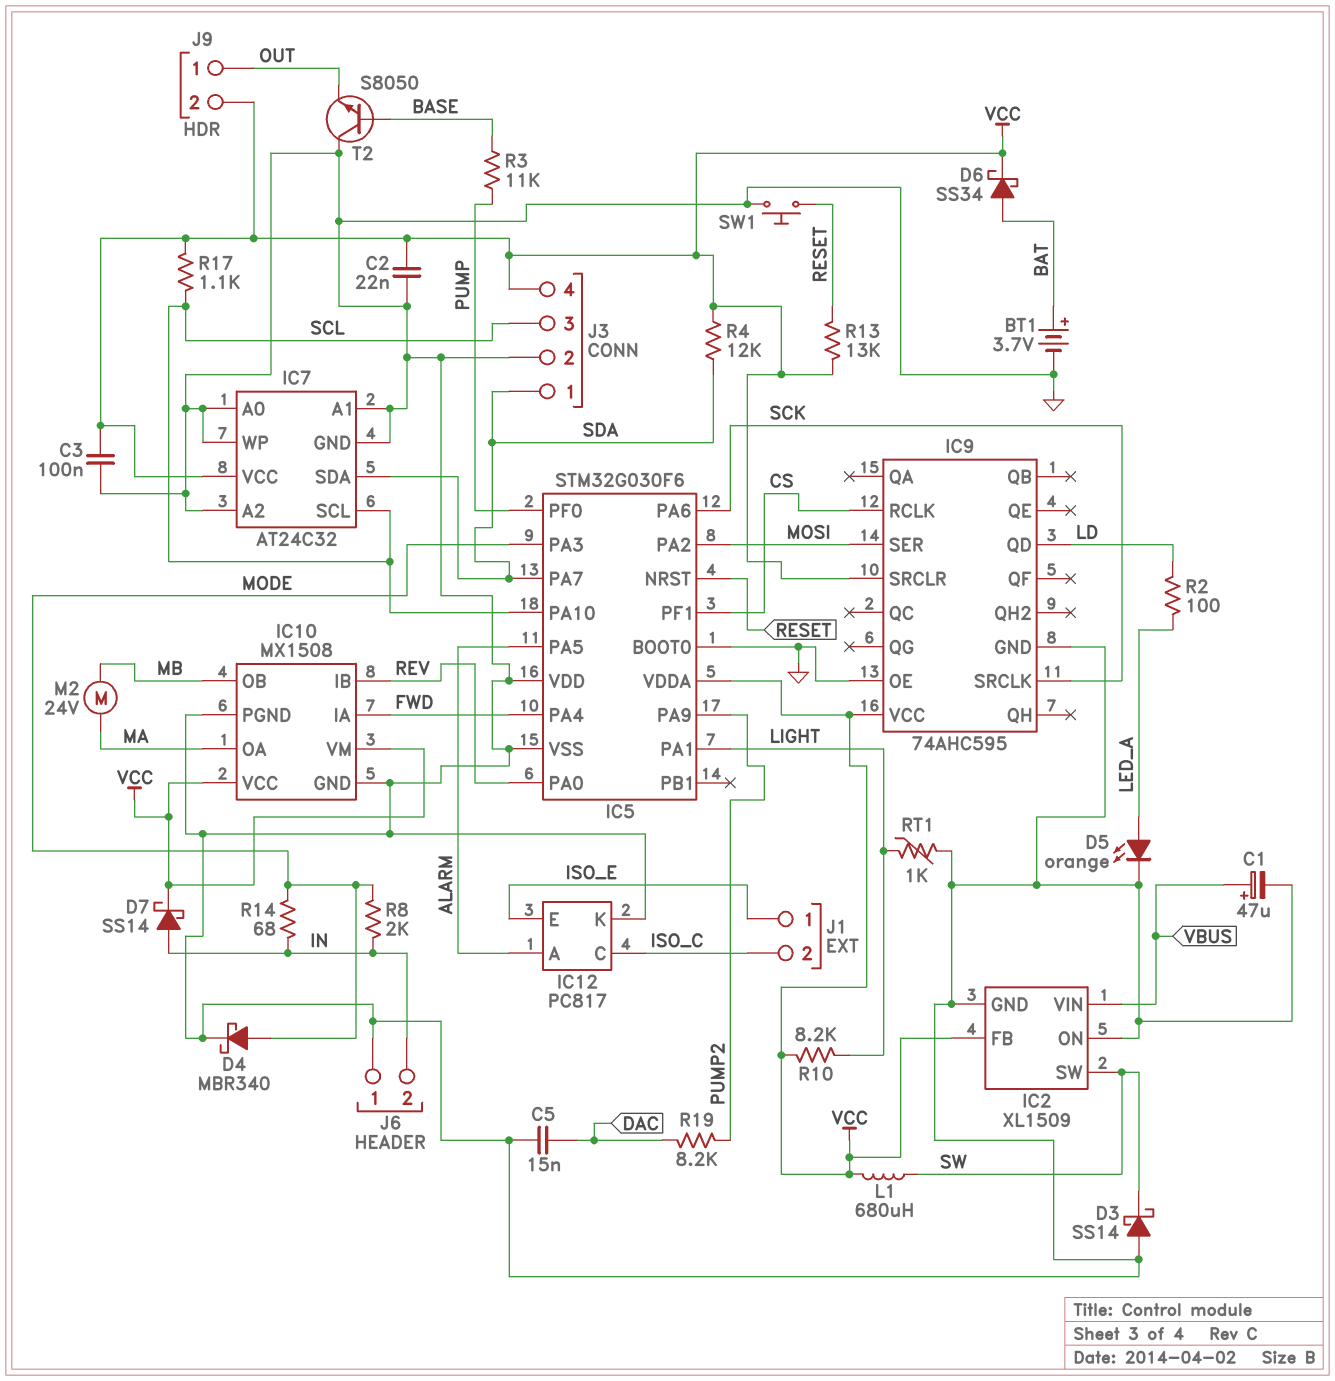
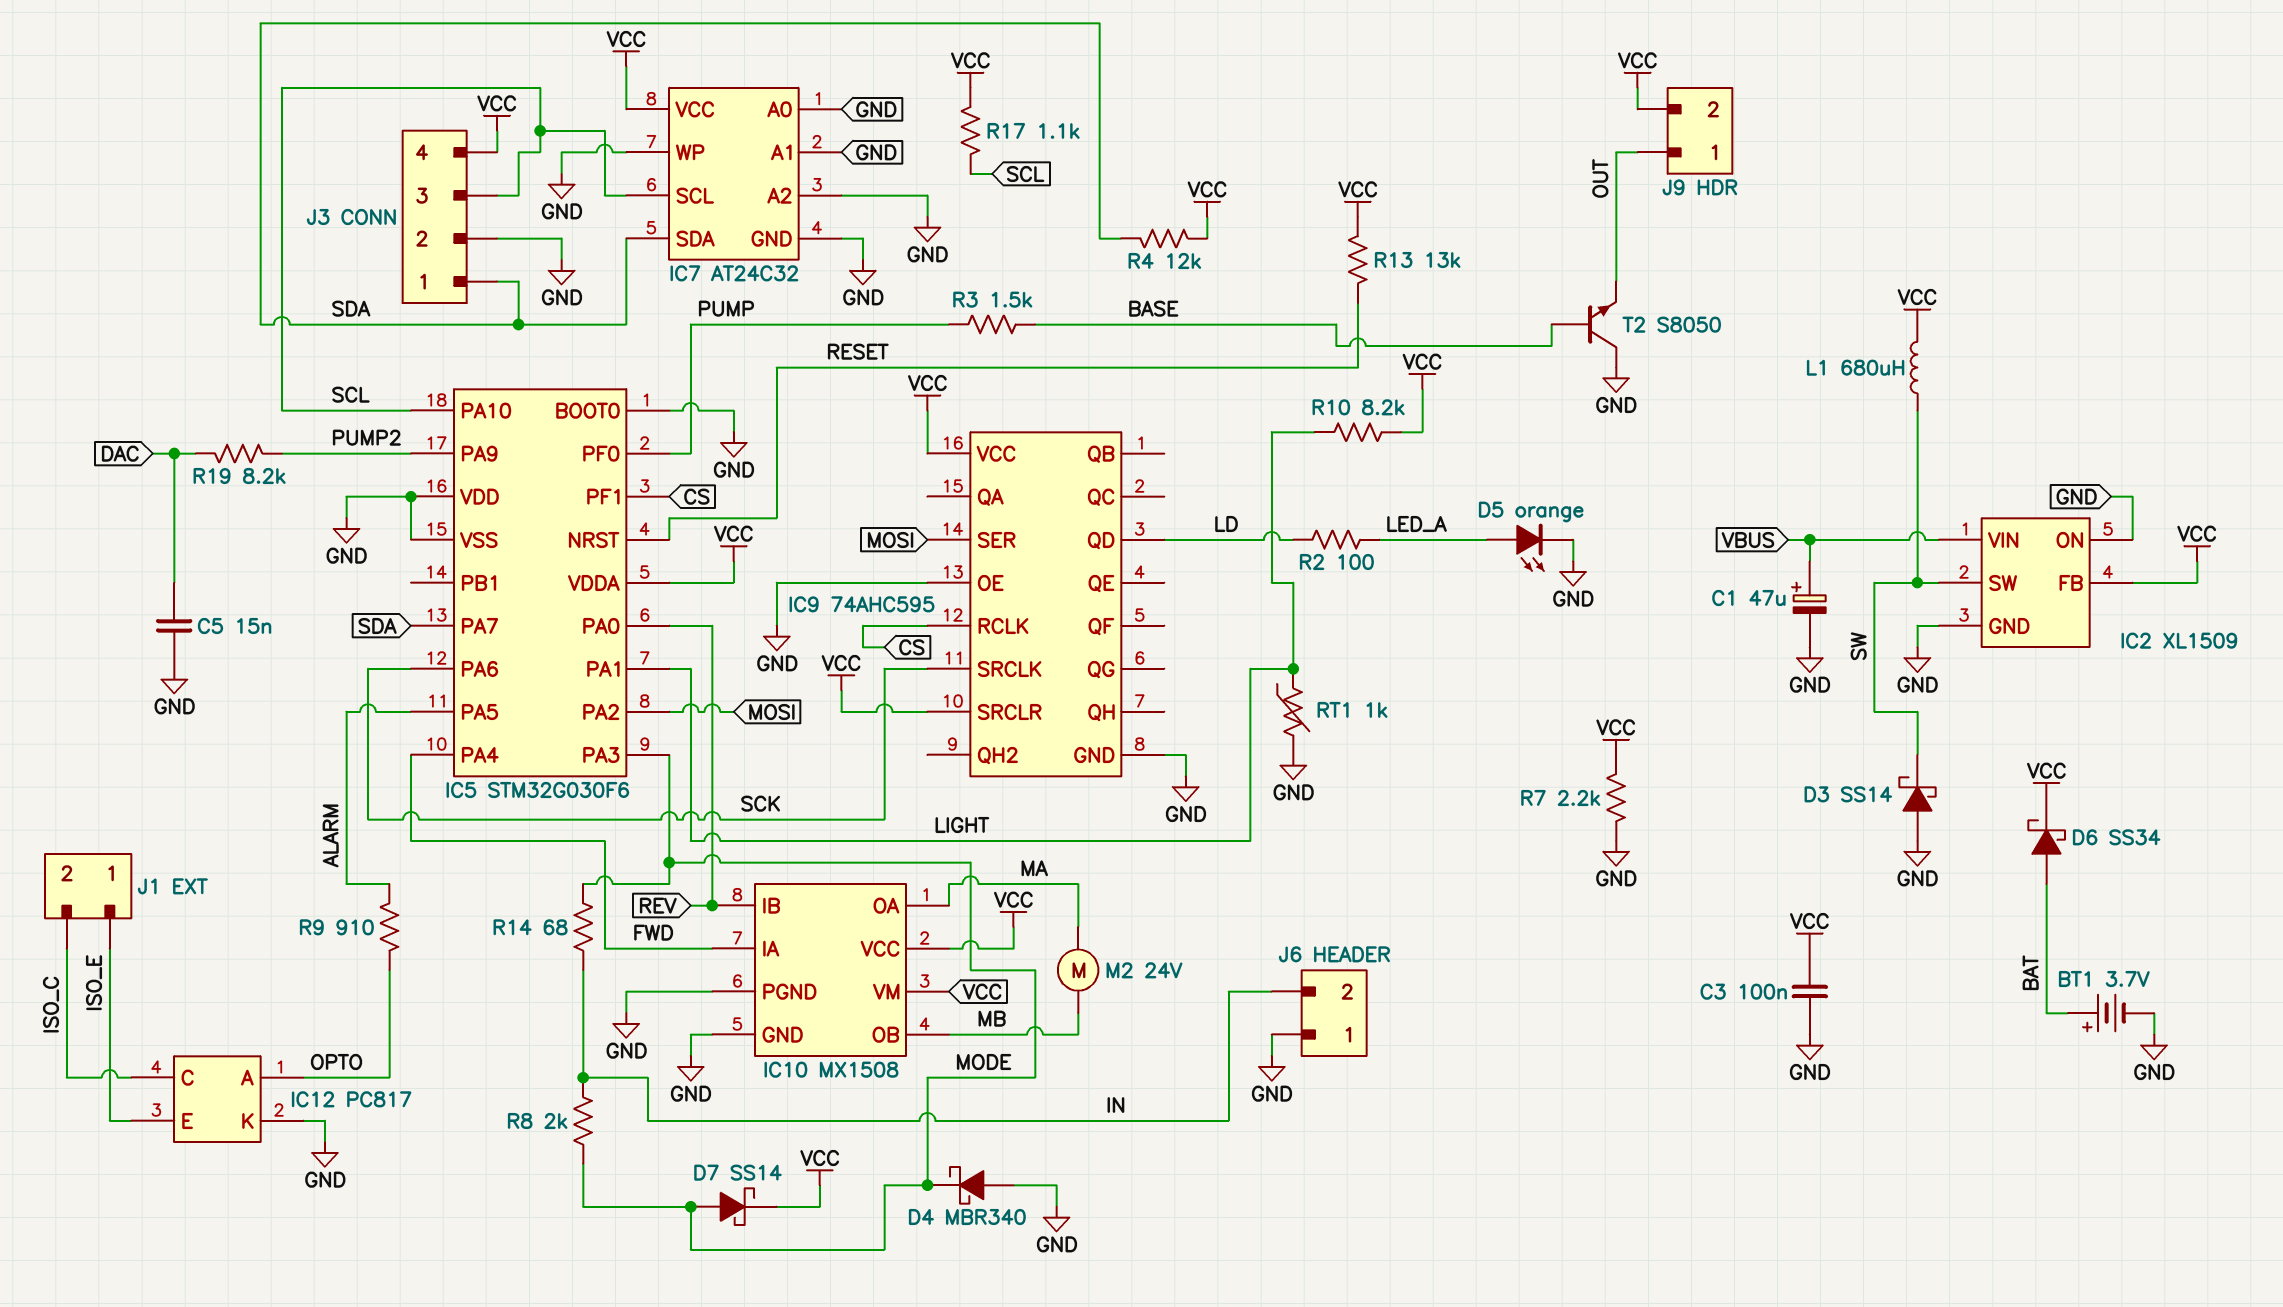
C2: 22nF (GND, VCC) -> none
D4: schottky MBR340 (A MODE, K GND) -> schottky MBR340 (A GND, K MODE)
D7: schottky SS14 (A IN, K VCC) -> schottky SS14 (A MODE, K VCC)
IC12 pin A: ALARM -> OPTO
R3: 11k (BASE, PUMP) -> 1.5k (BASE, PUMP)
R7: none -> 2.2k (GND, VCC)
R9: none -> 910 (ALARM, OPTO)
SW1: button (GND, RESET) -> none

